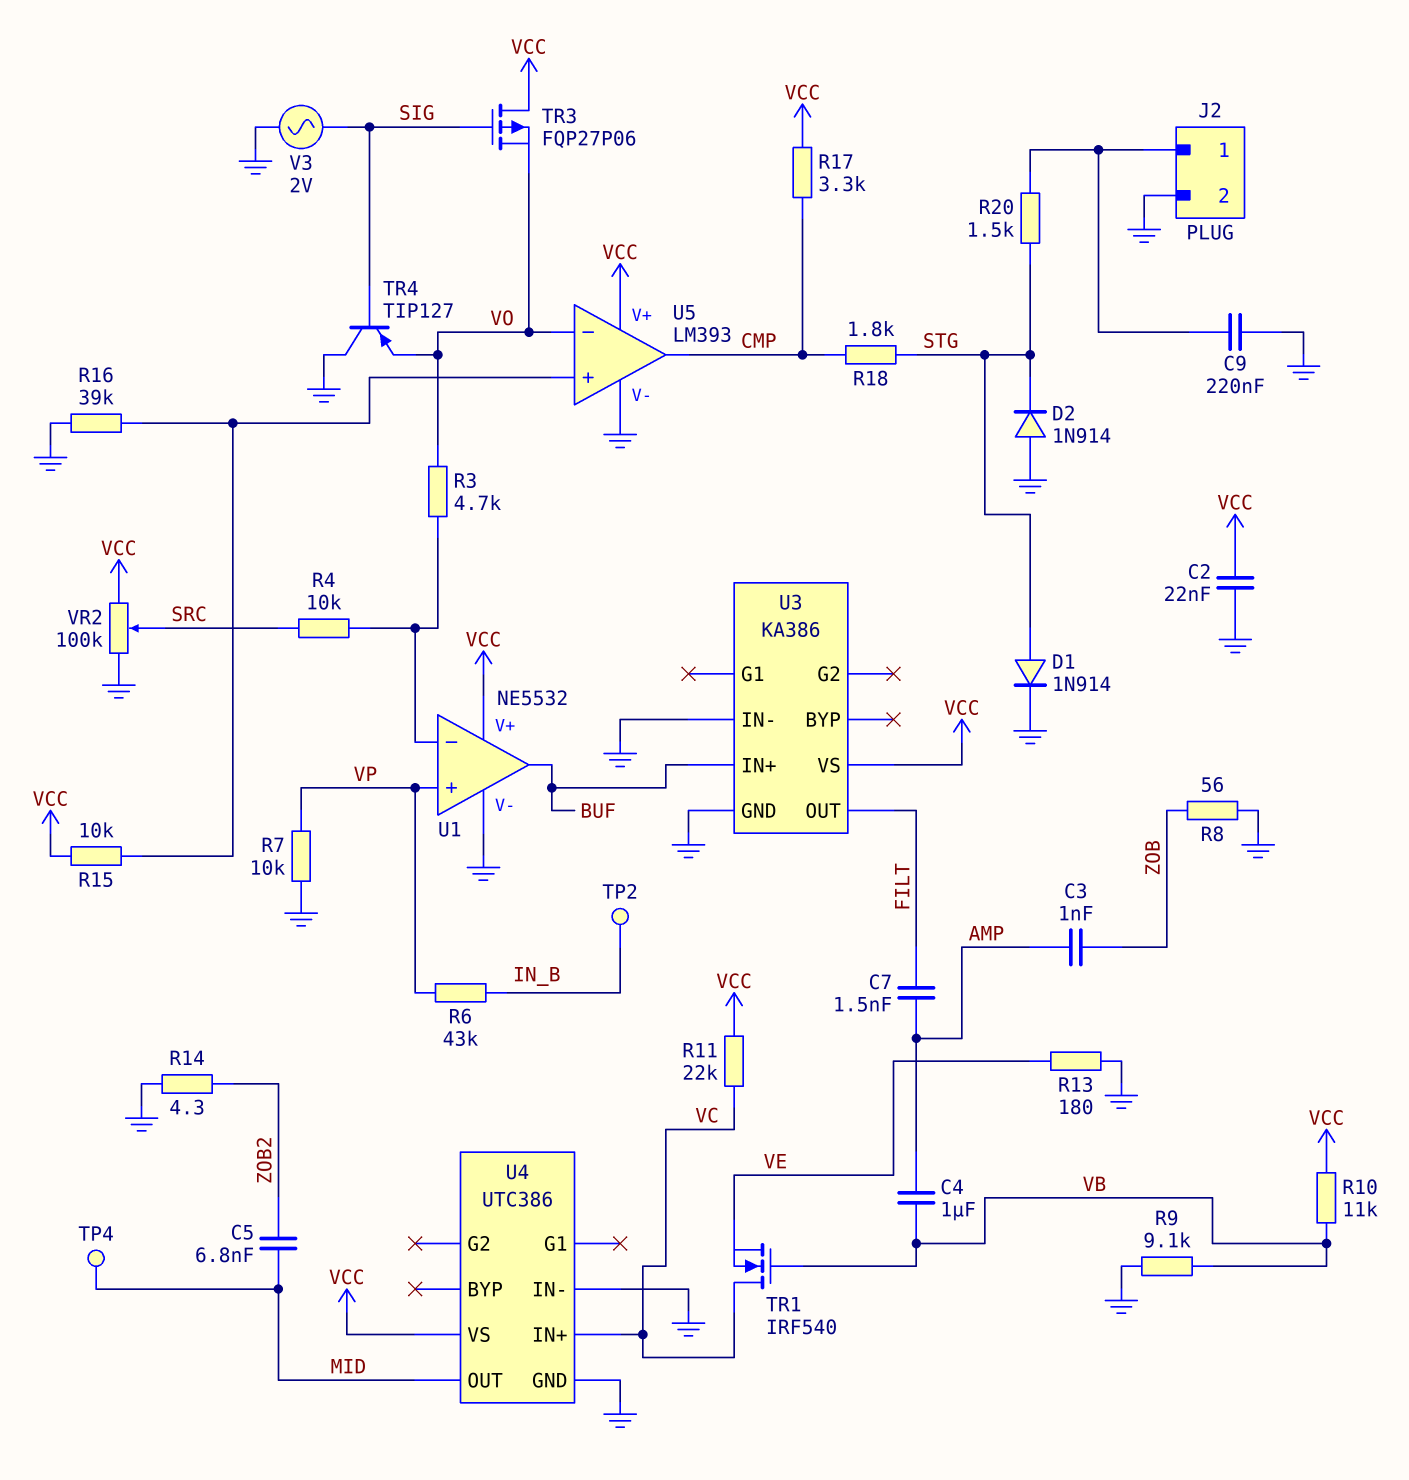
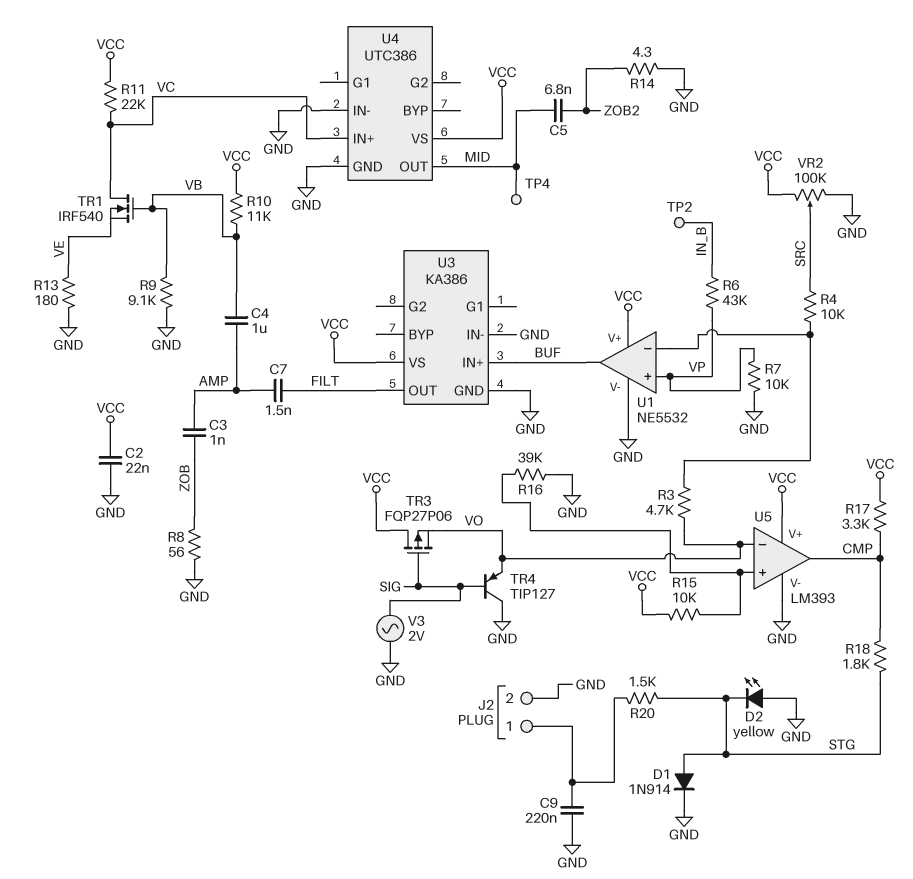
D2: diode 1N914 (A GND, K STG) -> LED yellow (A GND, K STG)

